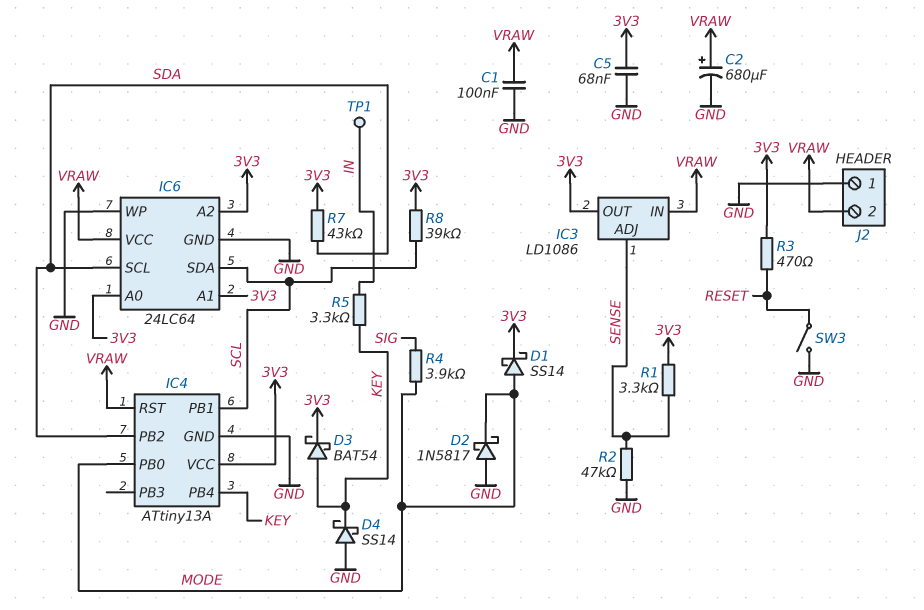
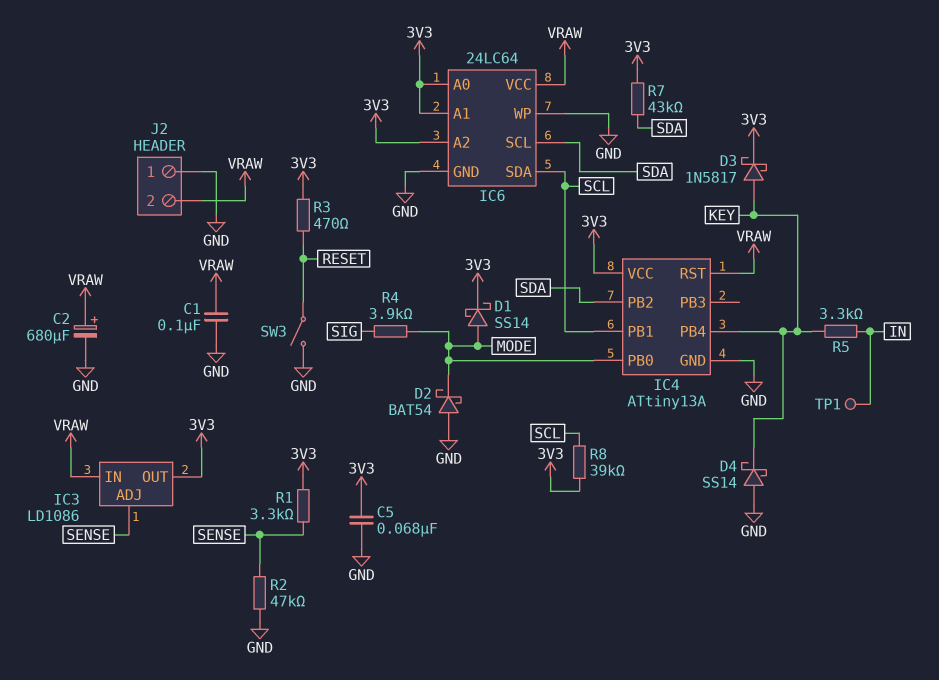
D2: schottky 1N5817 (A GND, K MODE) -> schottky BAT54 (A GND, K MODE)
D3: schottky BAT54 (A KEY, K 3V3) -> schottky 1N5817 (A KEY, K 3V3)

